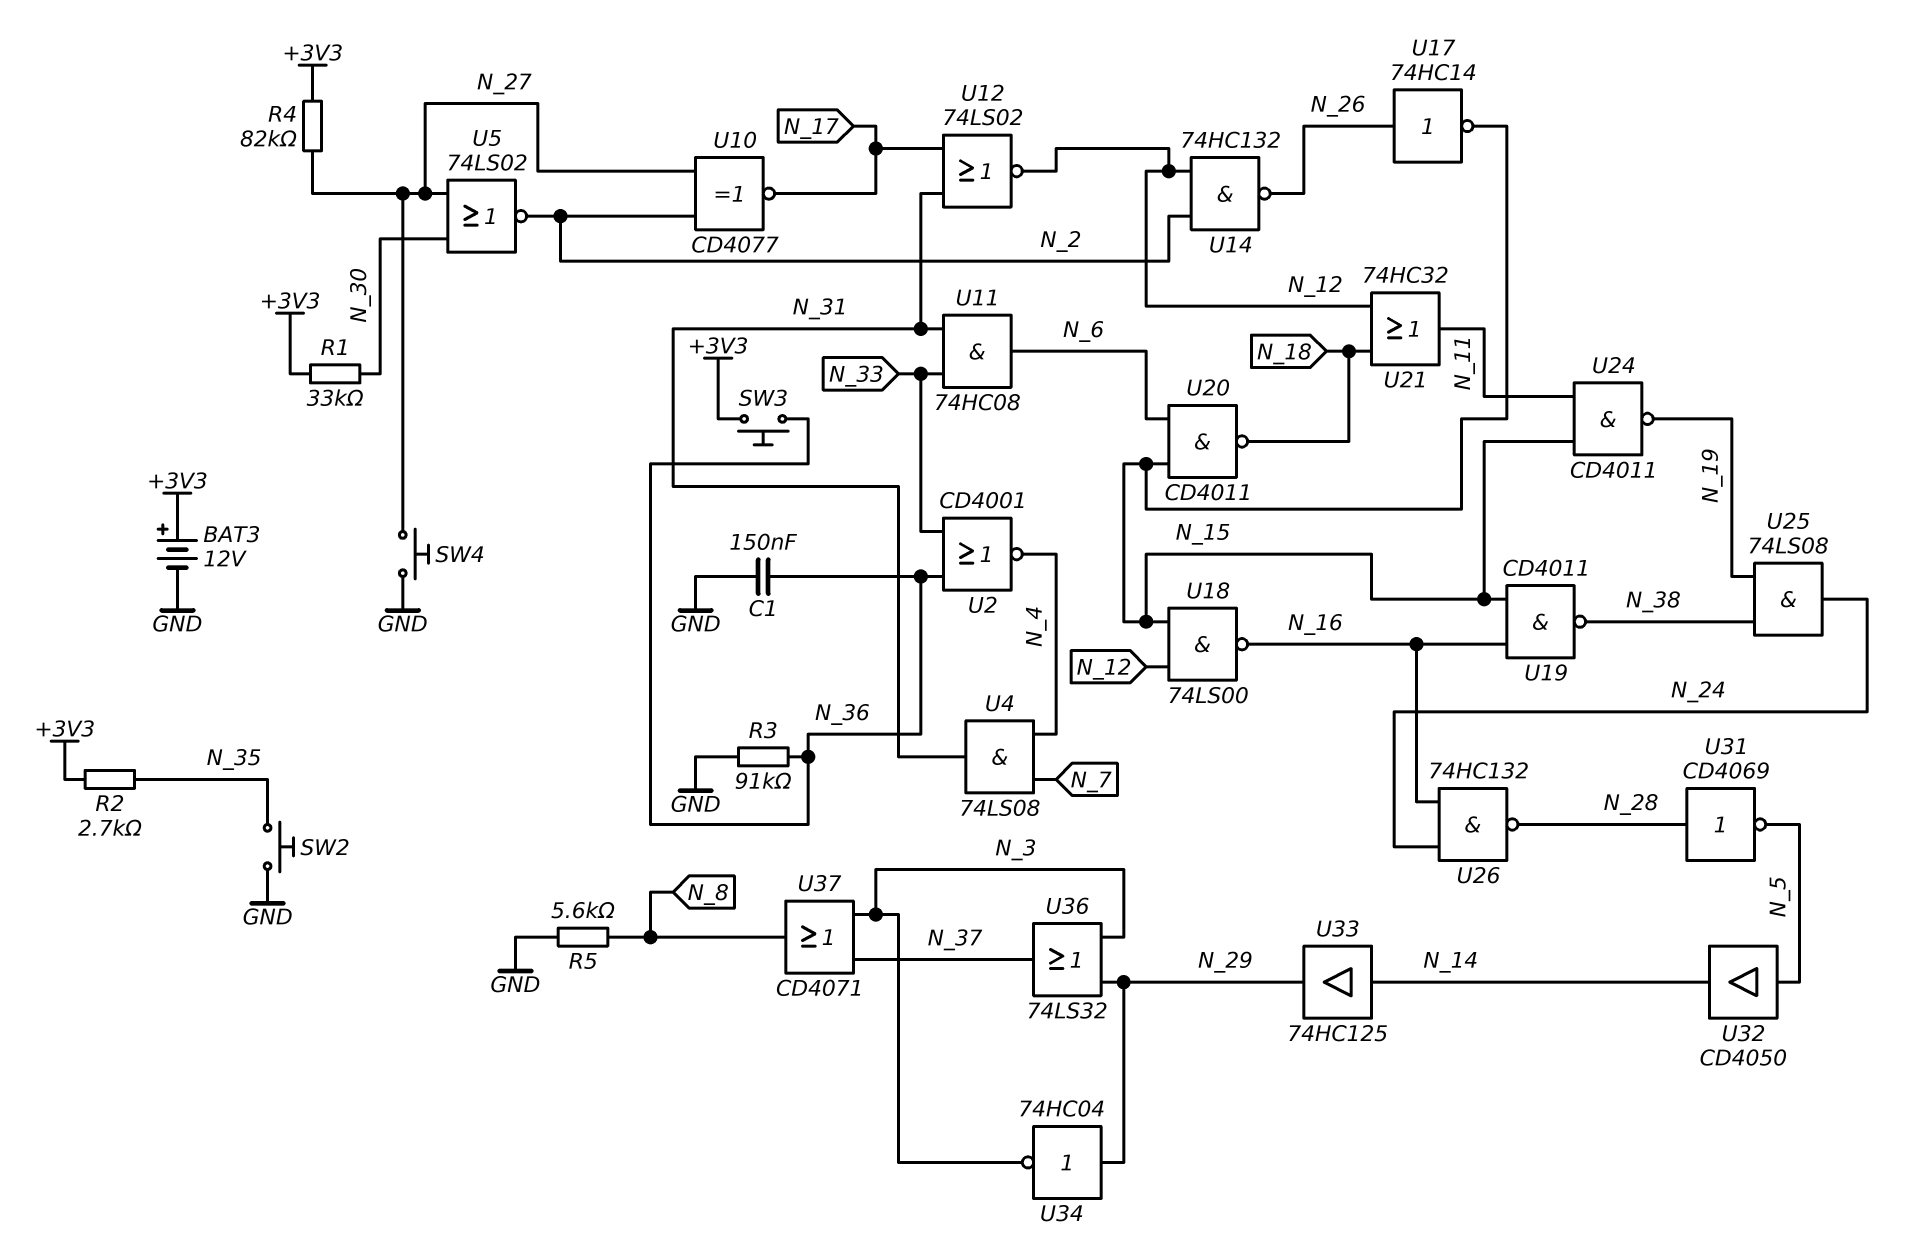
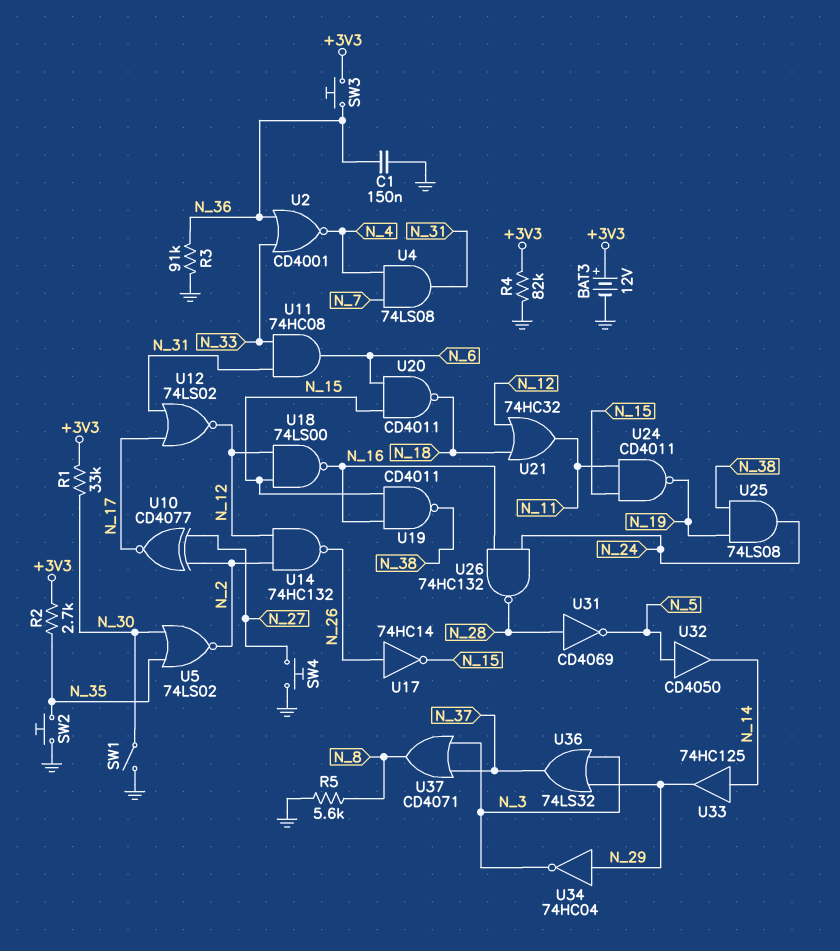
R4: 82k (+3V3, N_27) -> 82k (+3V3, GND)
SW1: none -> switch (GND, N_30)
U5: NOR 74LS02 (in N_27, in N_30, out N_2) -> NOR 74LS02 (in N_30, in N_35, out N_2)

